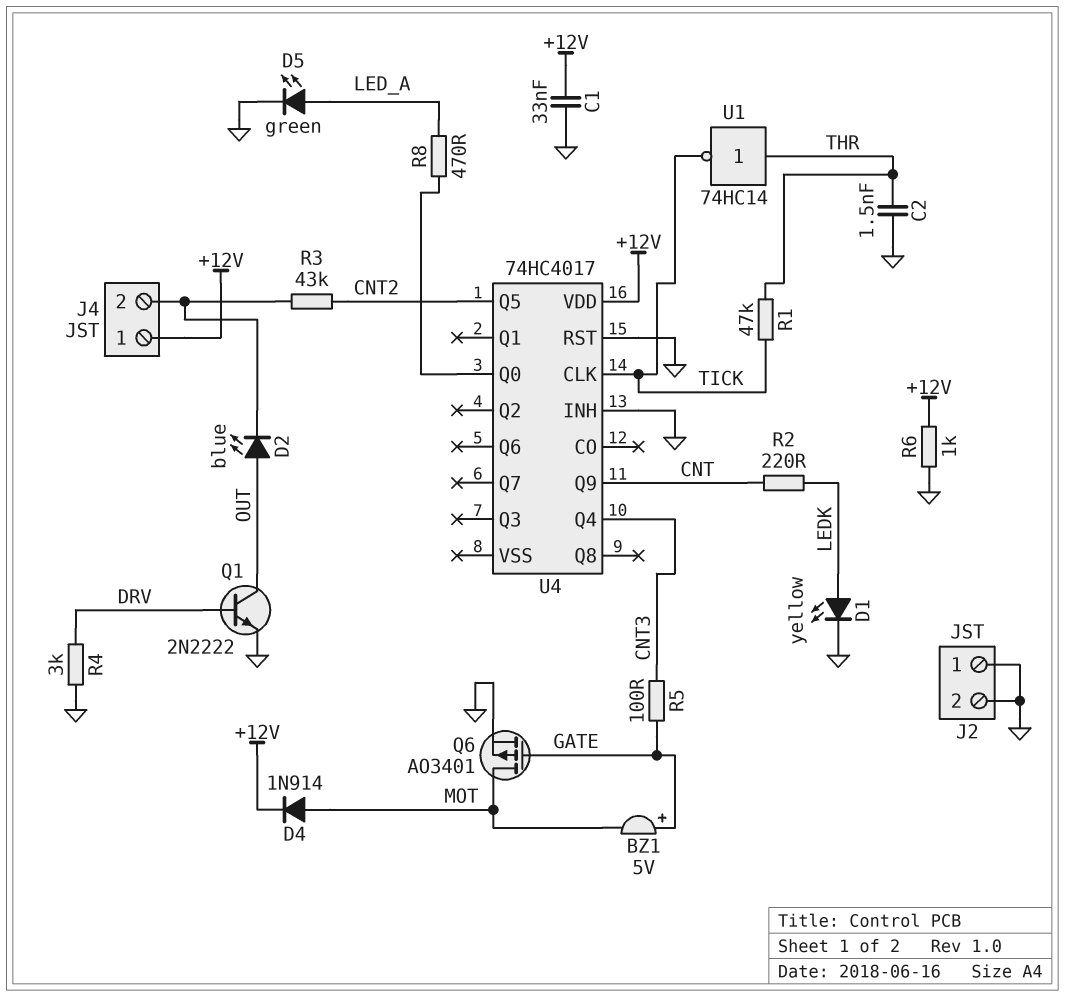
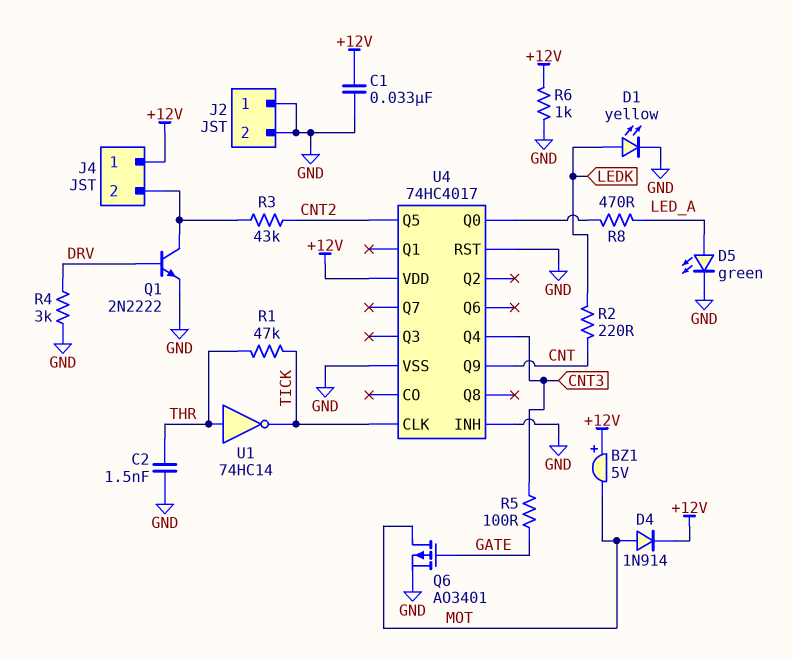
BZ1: buzzer 5V (plus GATE, minus MOT) -> buzzer 5V (plus +12V, minus MOT)
D2: LED blue (A OUT, K J4/2) -> none
Q1: NPN 2N2222 (B DRV, C OUT, E GND) -> NPN 2N2222 (B DRV, C J4/2, E GND)
U4 pin VSS: none -> GND

